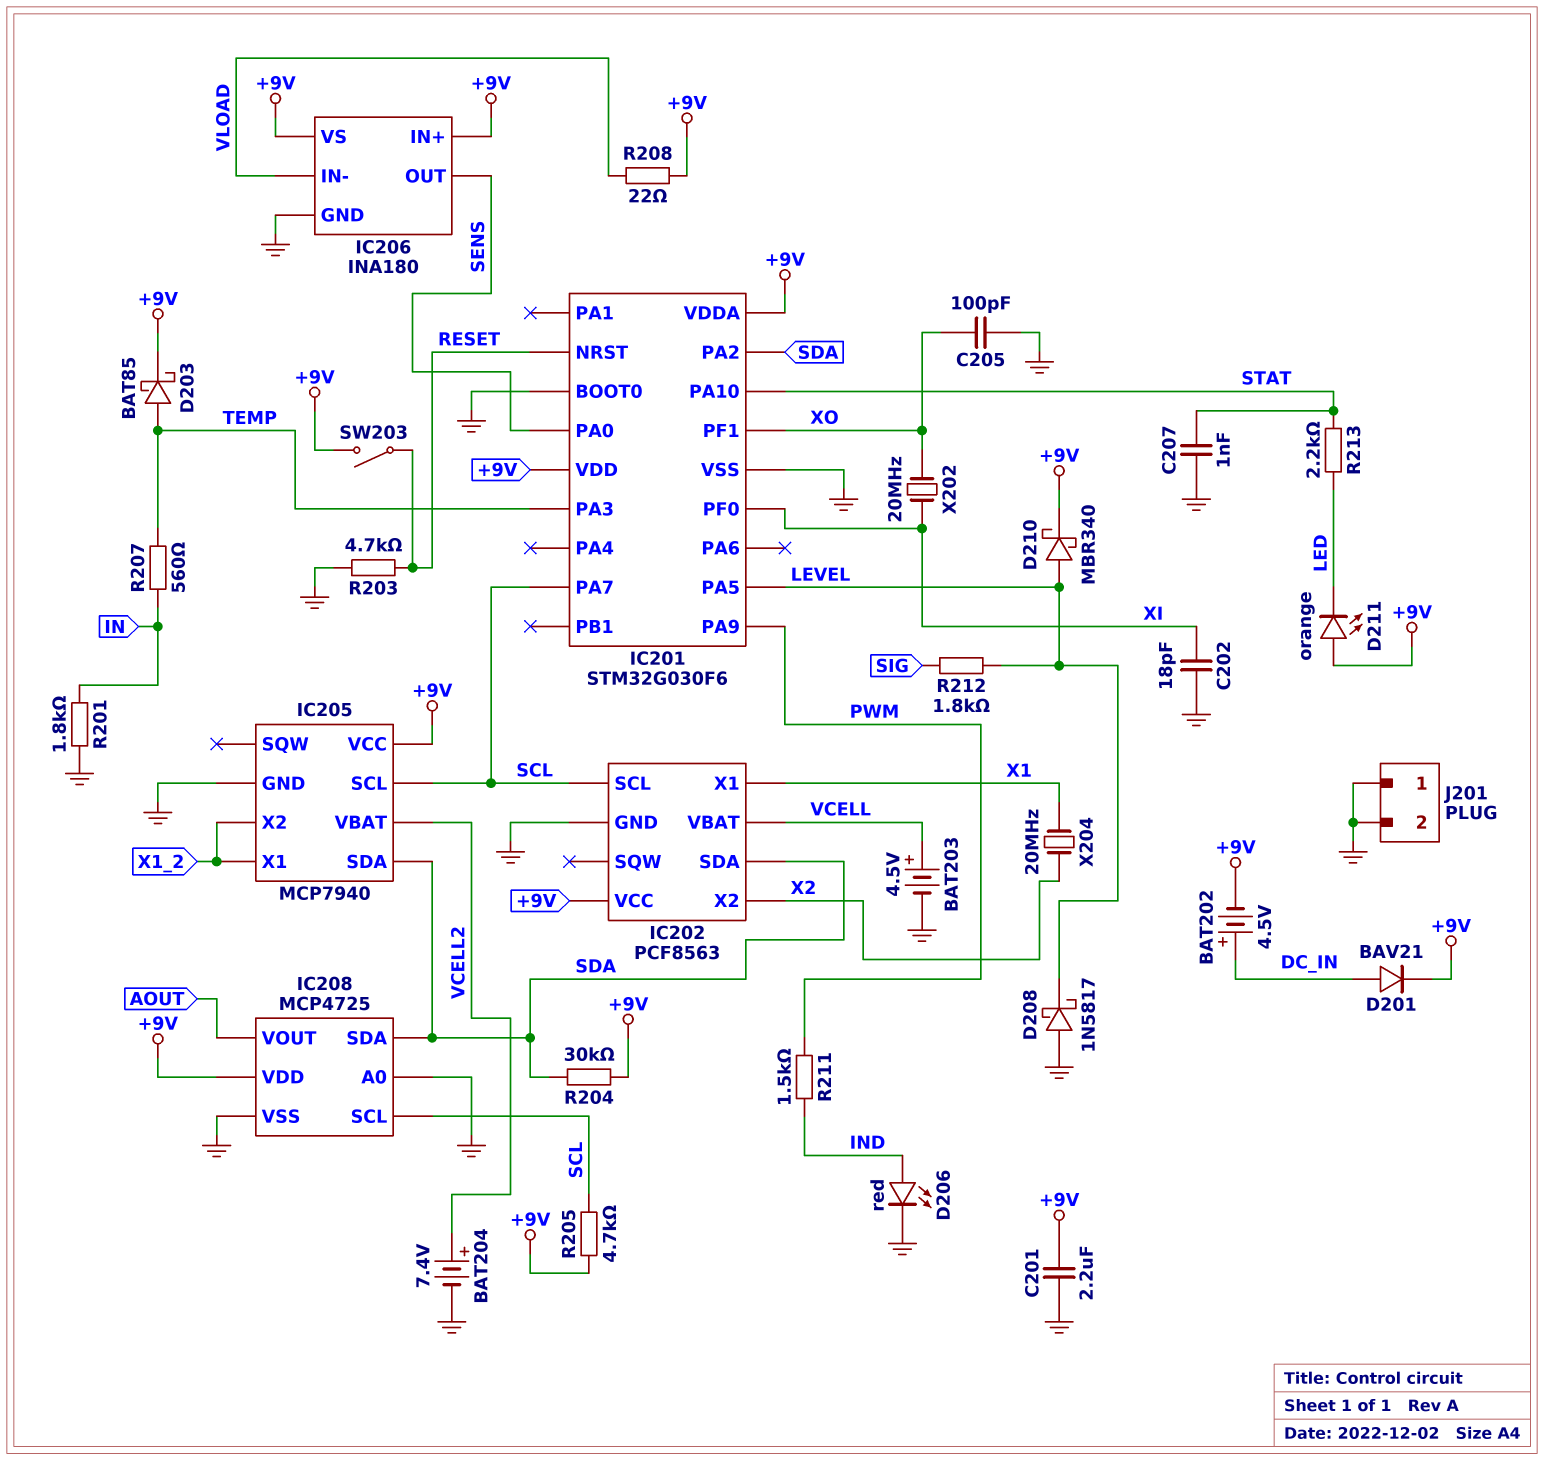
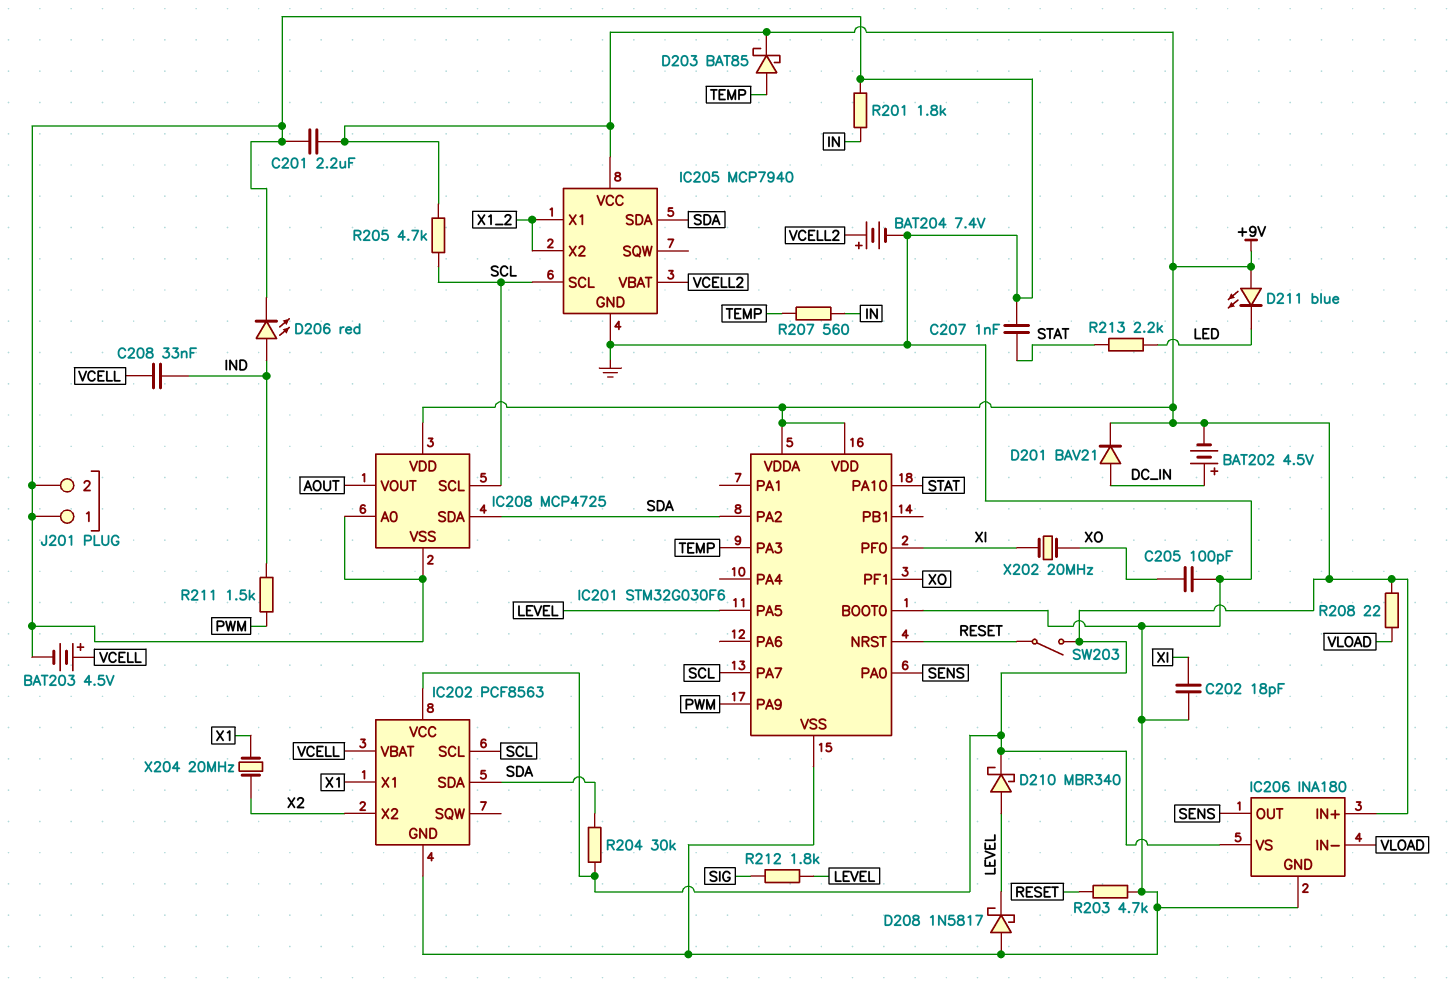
C208: none -> 33nF (IND, VCELL)
D211: LED orange (A +9V, K LED) -> LED blue (A +9V, K LED)

